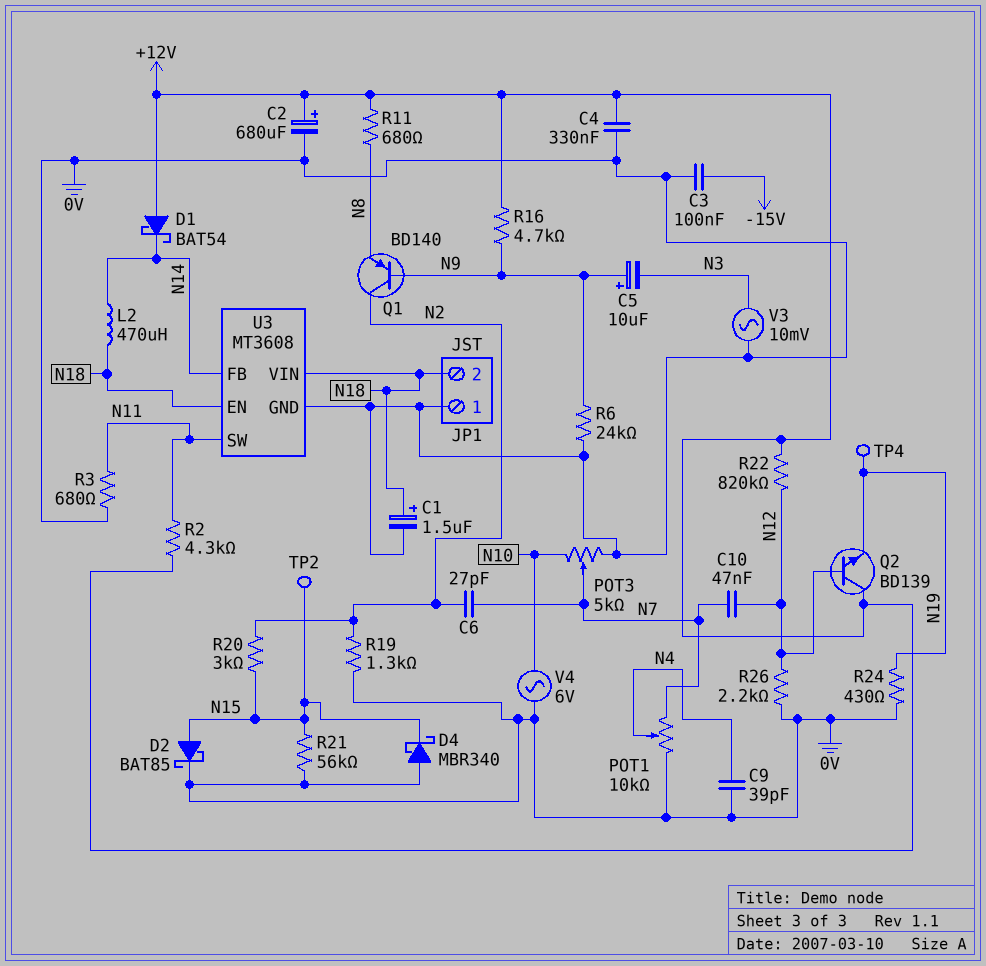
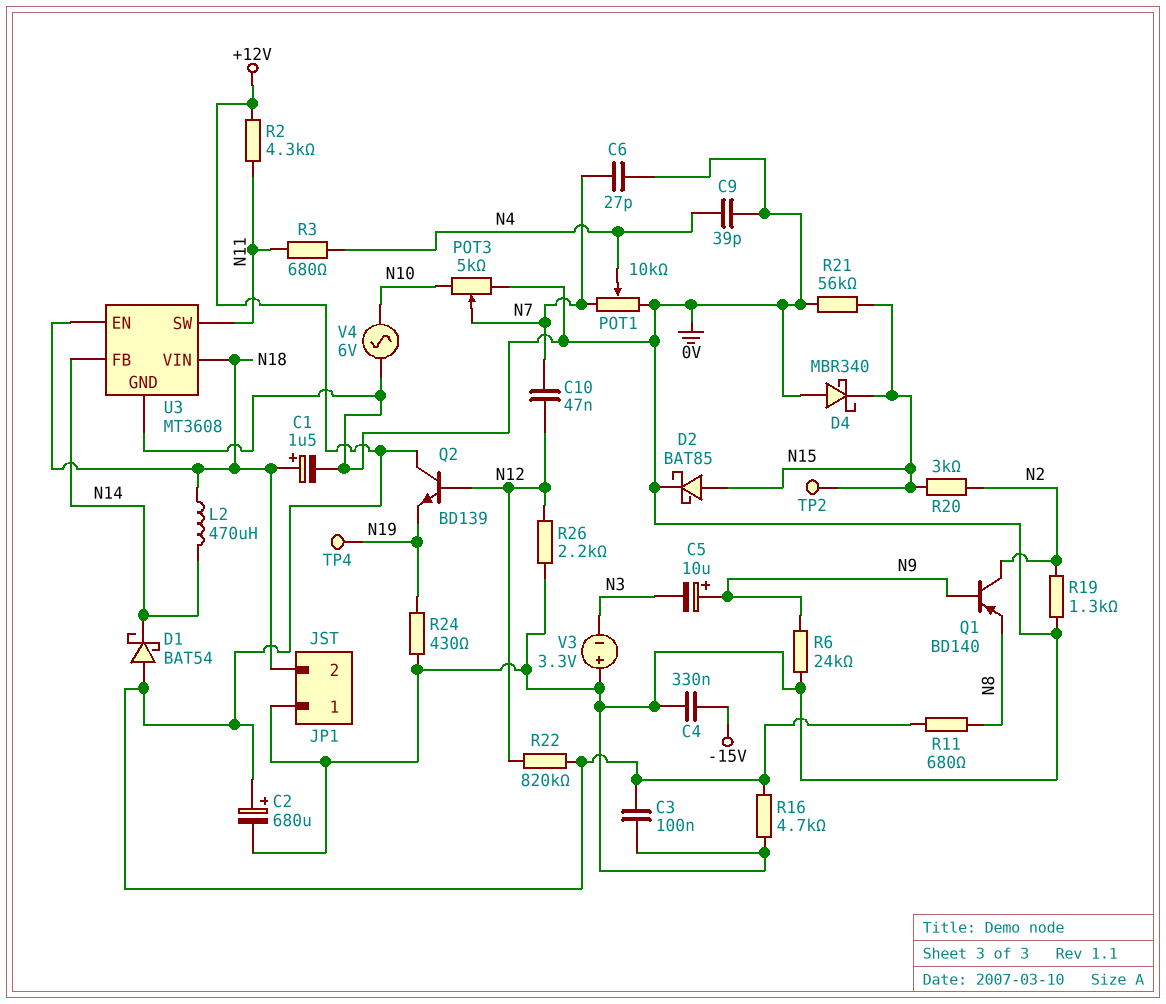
C3: 100nF (-15V, 0V) -> 100nF (+12V, 0V)
C4: 330nF (+12V, 0V) -> 330nF (-15V, 0V)
C6: 27pF (N2, N7) -> 27pF (0V, N7)
R3: 680 (0V, N11) -> 680 (N4, N11)
R16: 4.7k (+12V, N9) -> 4.7k (+12V, 0V)
V3: AC 10mV (0V, N3) -> 3.3V (plus 0V, minus N3)

